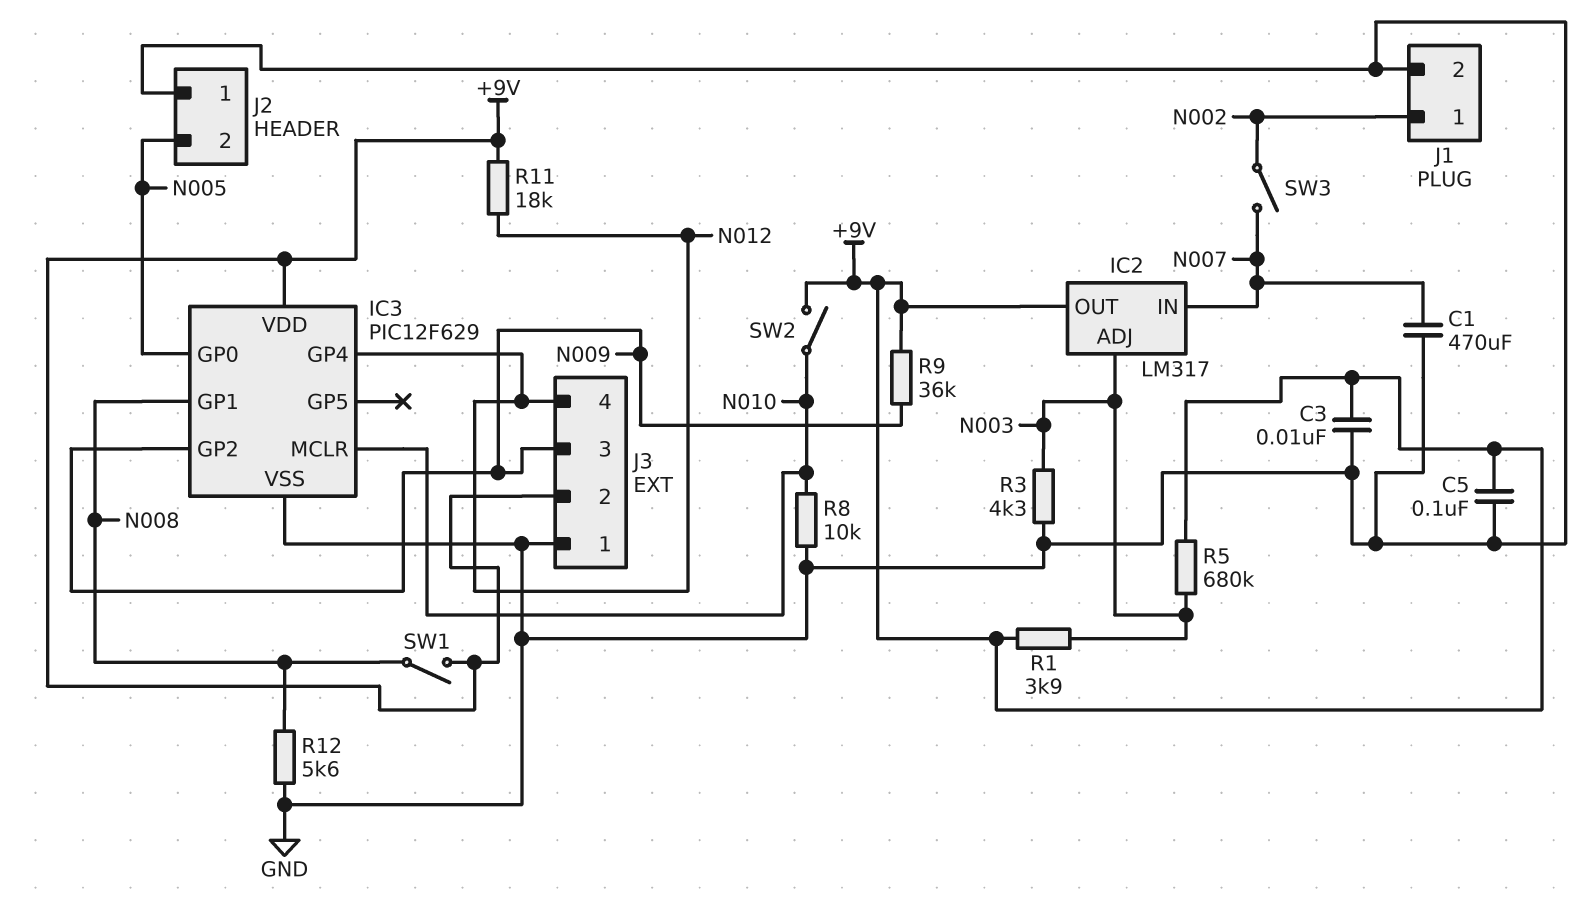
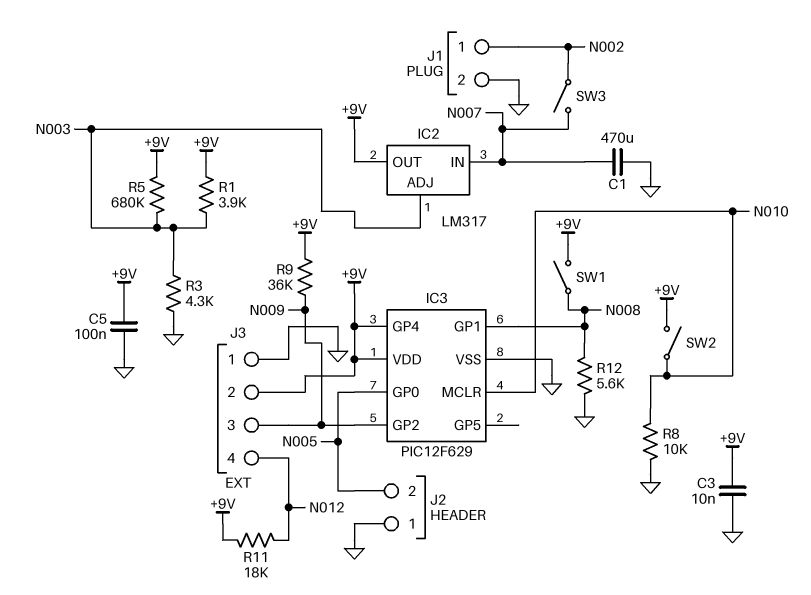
IC3 pin GP4: N012 -> +9V

